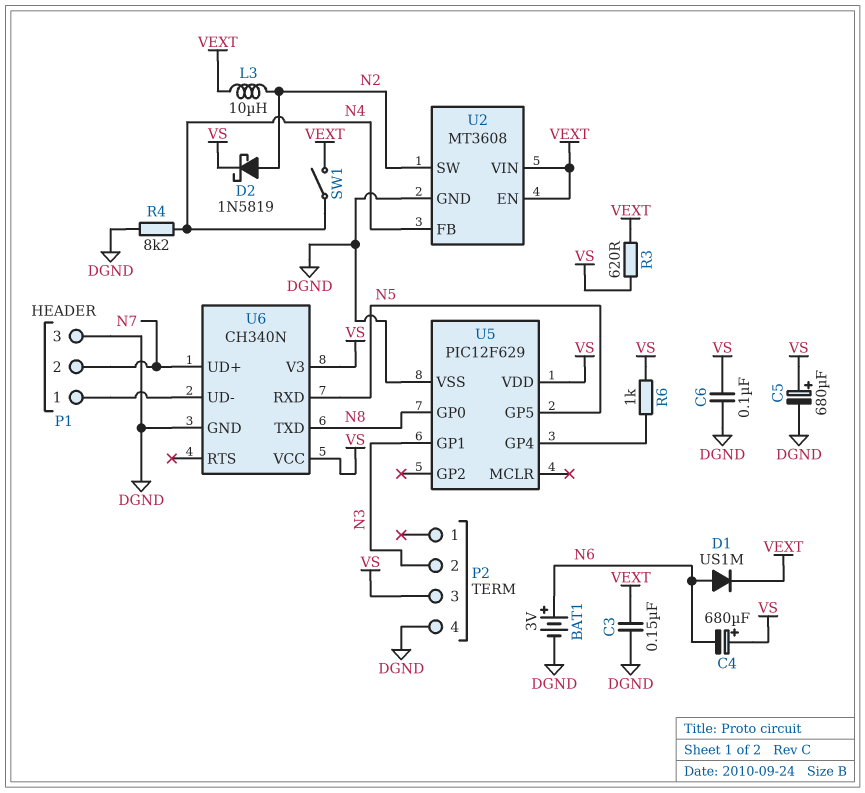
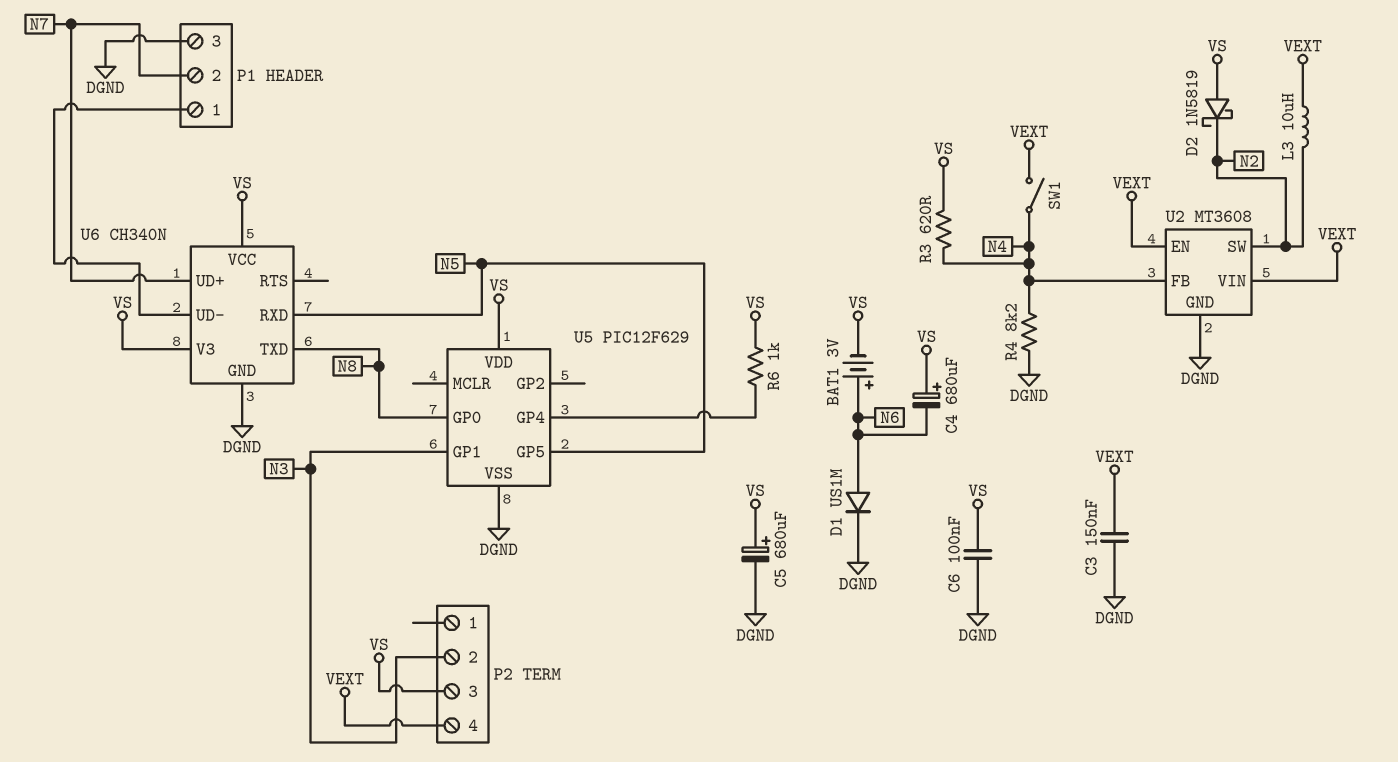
BAT1: 3V (plus N6, minus DGND) -> 3V (plus N6, minus VS)
D1: diode US1M (A N6, K VEXT) -> diode US1M (A N6, K DGND)
D2: schottky 1N5819 (A N2, K VS) -> schottky 1N5819 (A VS, K N2)
P2 pin 4: DGND -> VEXT
R3: 620 (VEXT, VS) -> 620 (N4, VS)

